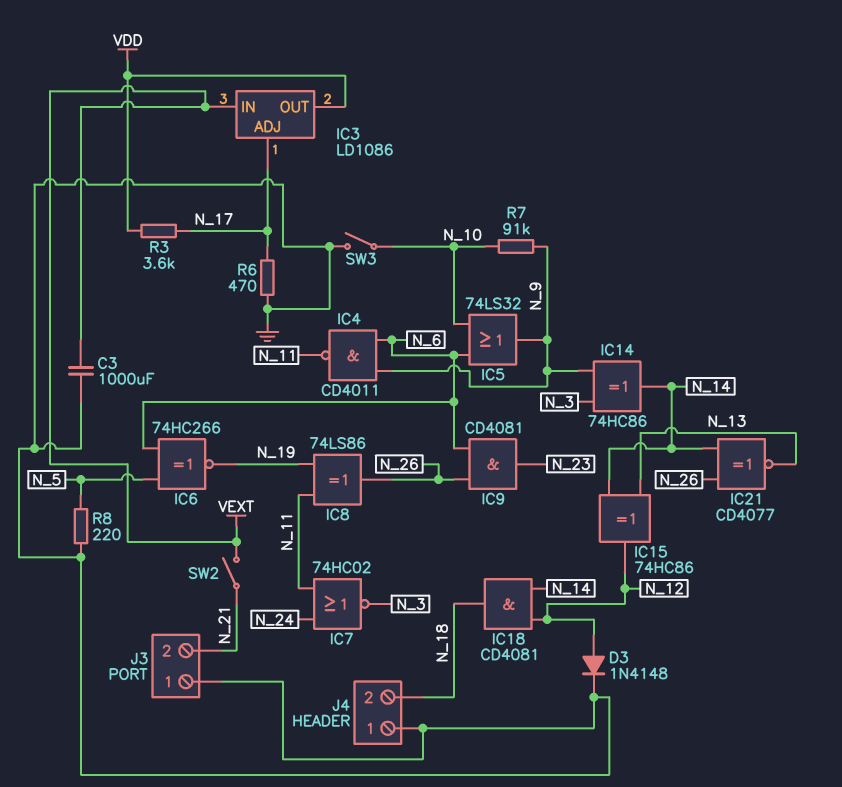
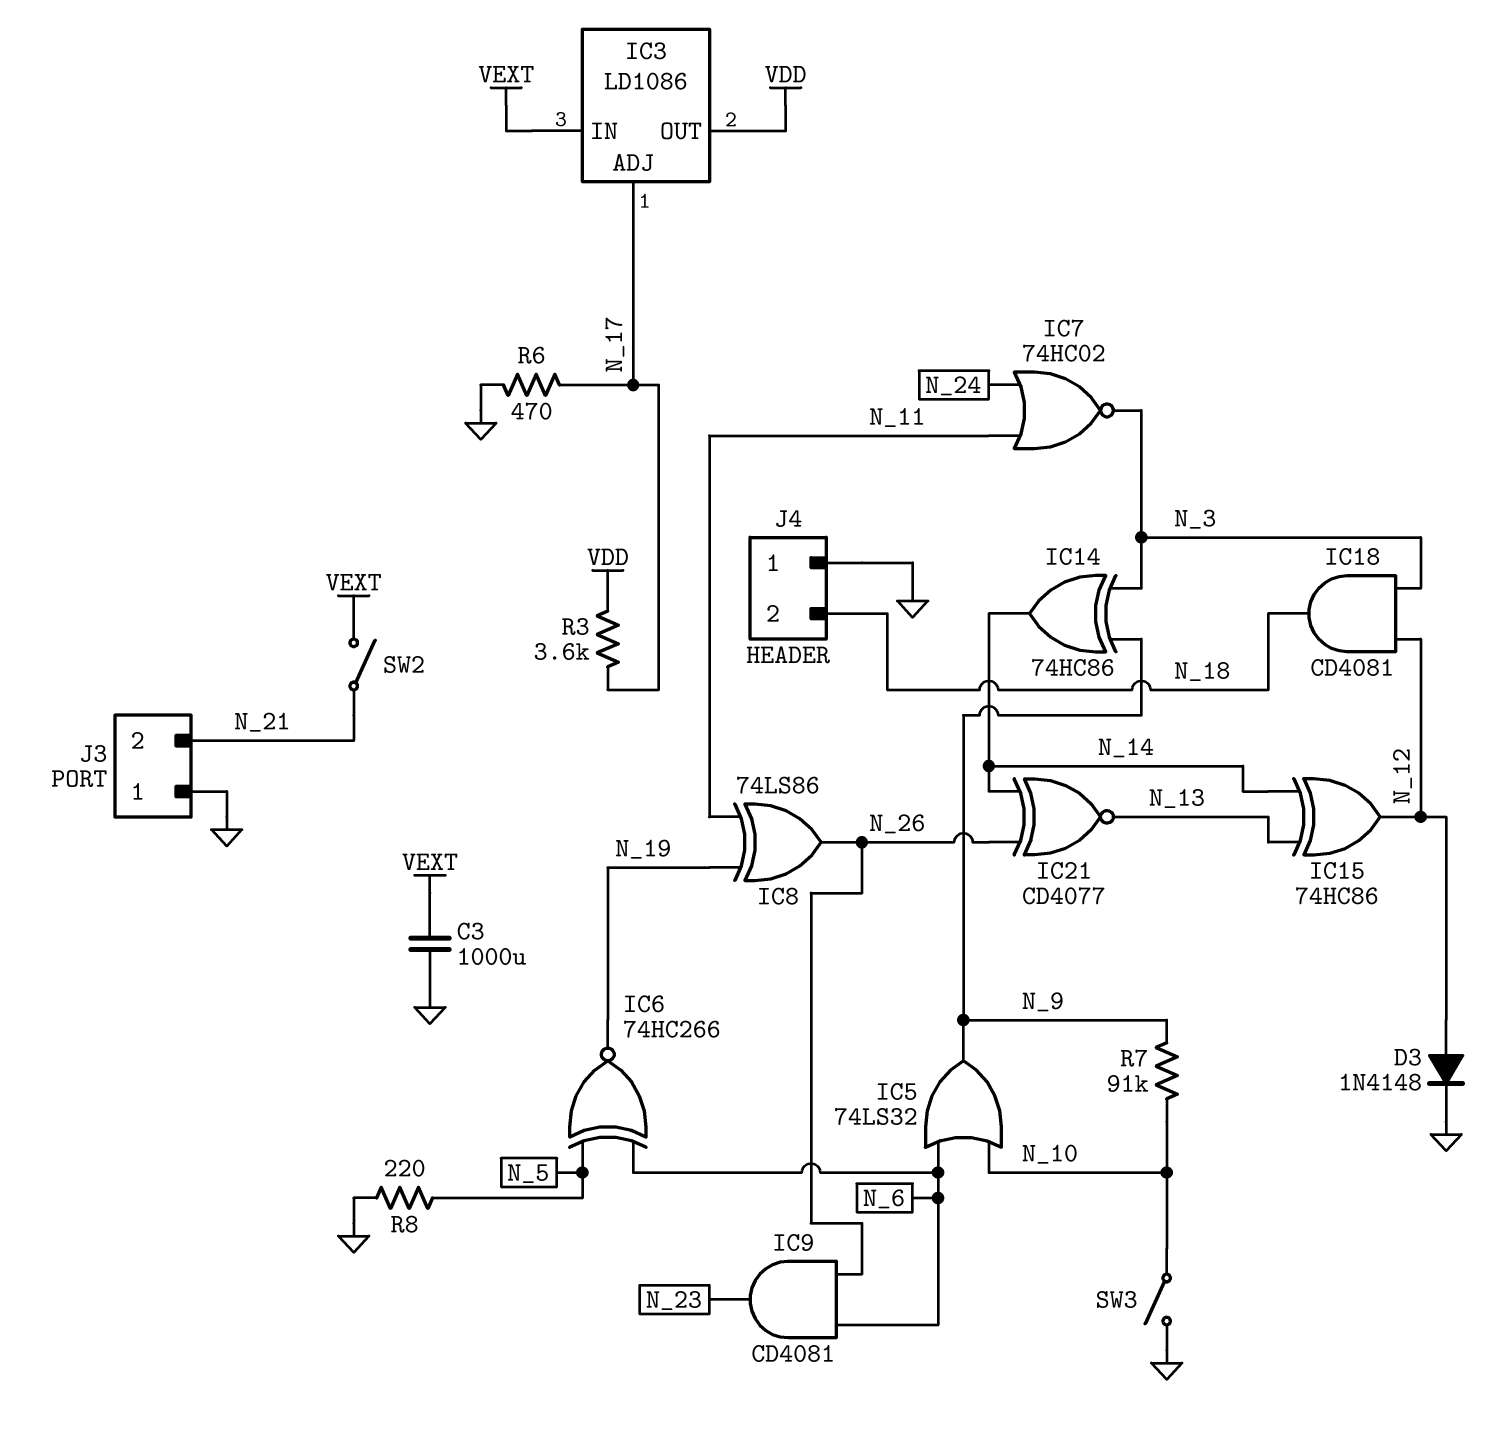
IC4: NAND CD4011 (in N_6, in N_9, out N_11) -> none
IC18: AND CD4081 (in N_12, in N_14, out N_18) -> AND CD4081 (in N_3, in N_12, out N_18)

